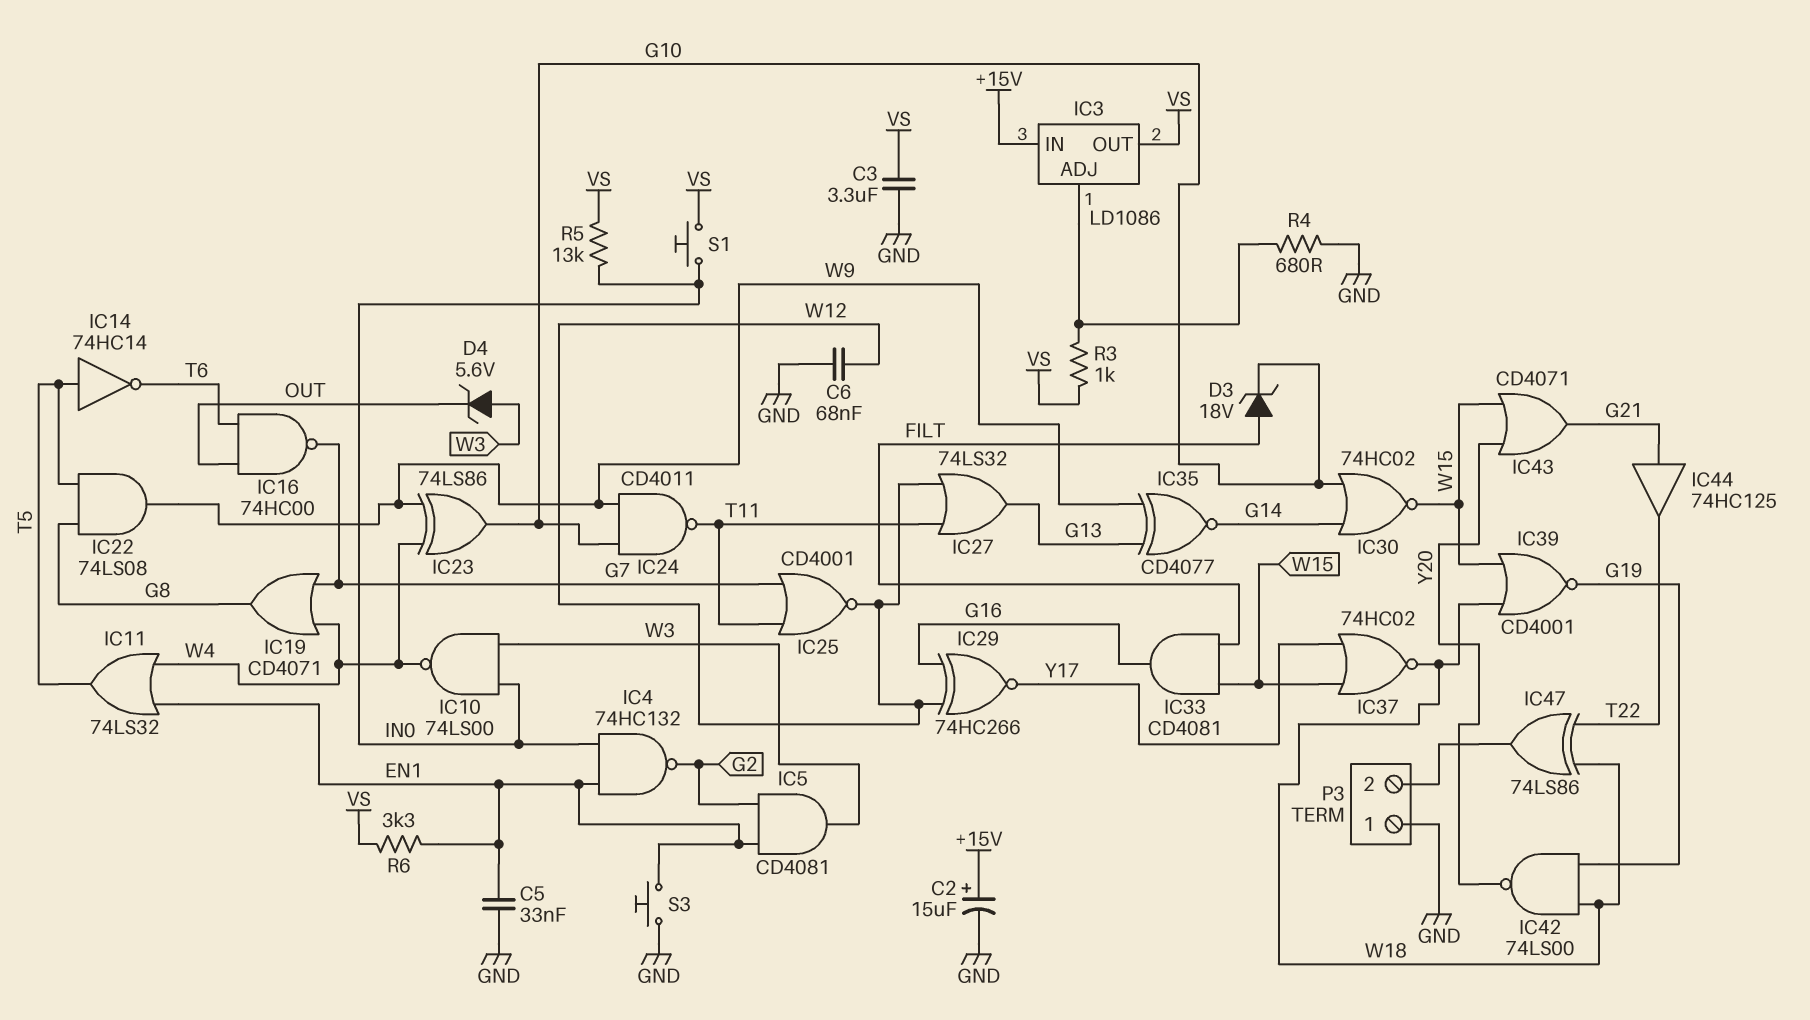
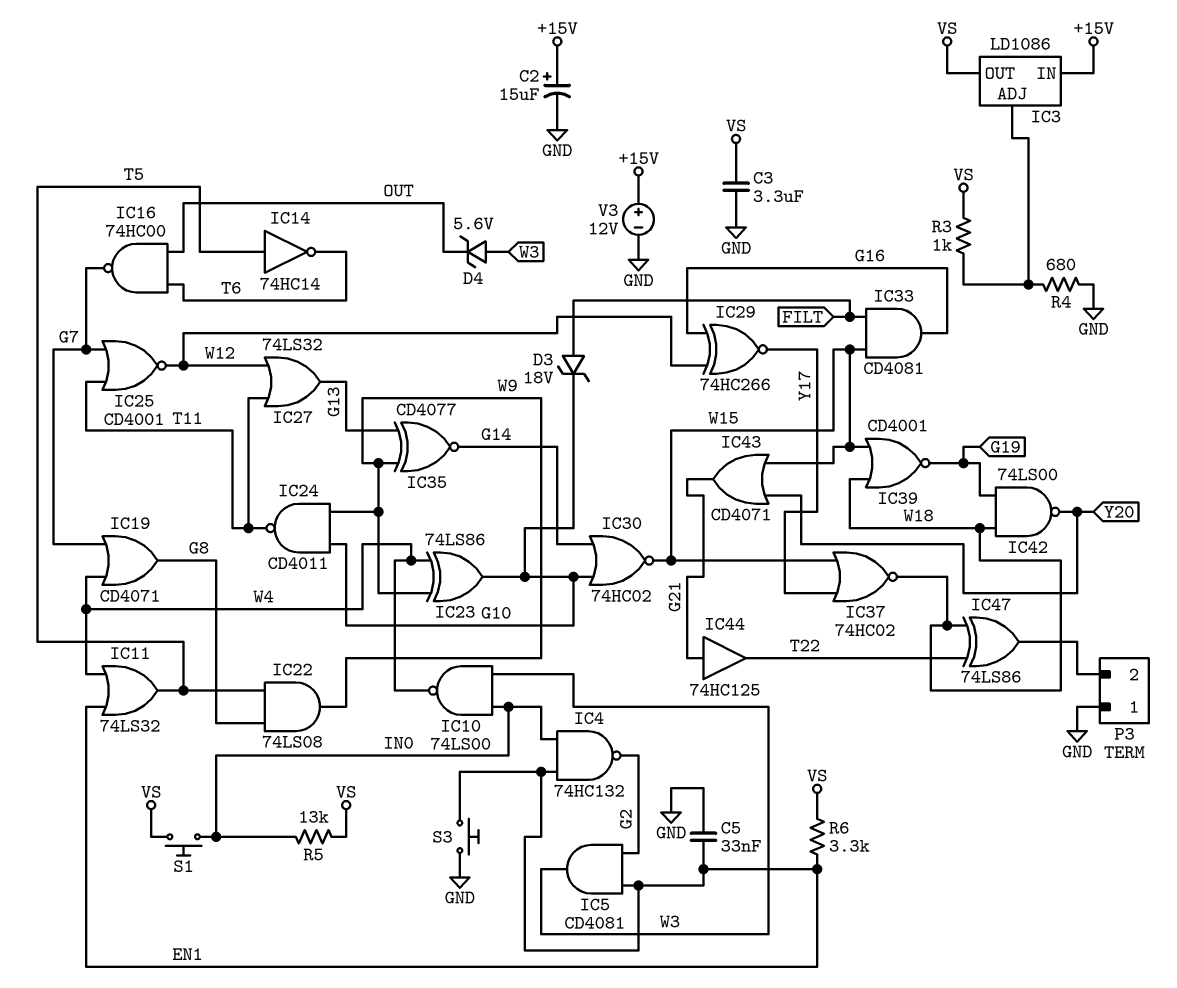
C6: 68nF (GND, W12) -> none
V3: none -> 12V (plus +15V, minus GND)

